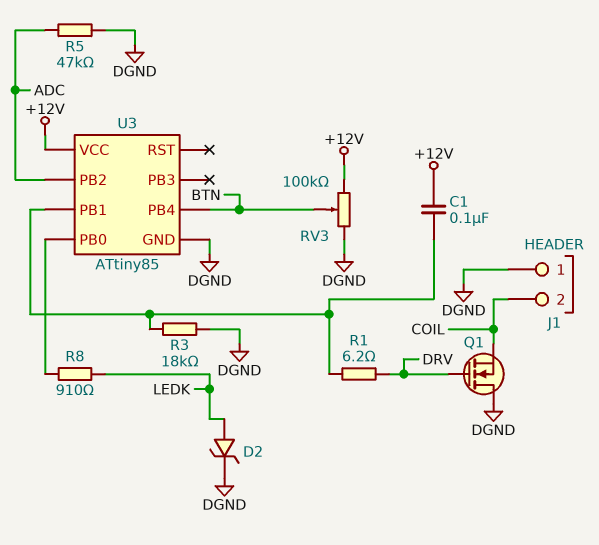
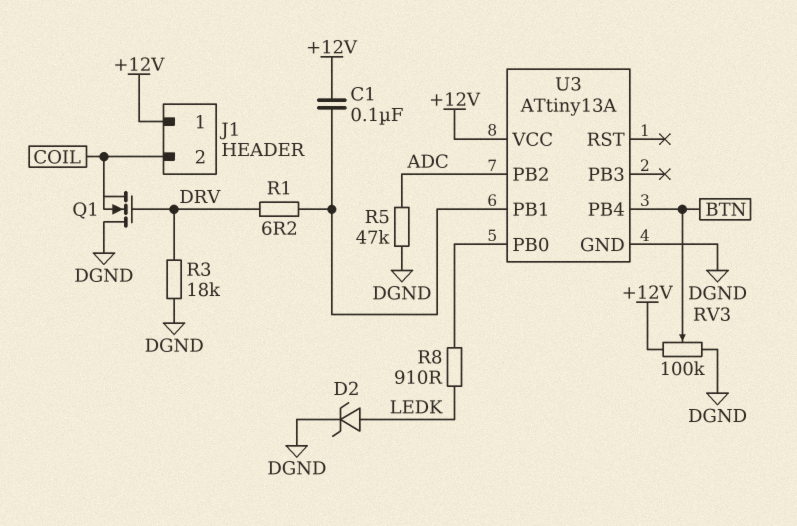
J1 pin 1: DGND -> +12V
R3: 18k (DGND, U3/PB1) -> 18k (DGND, DRV)
U3: ATtiny85 -> ATtiny13A

